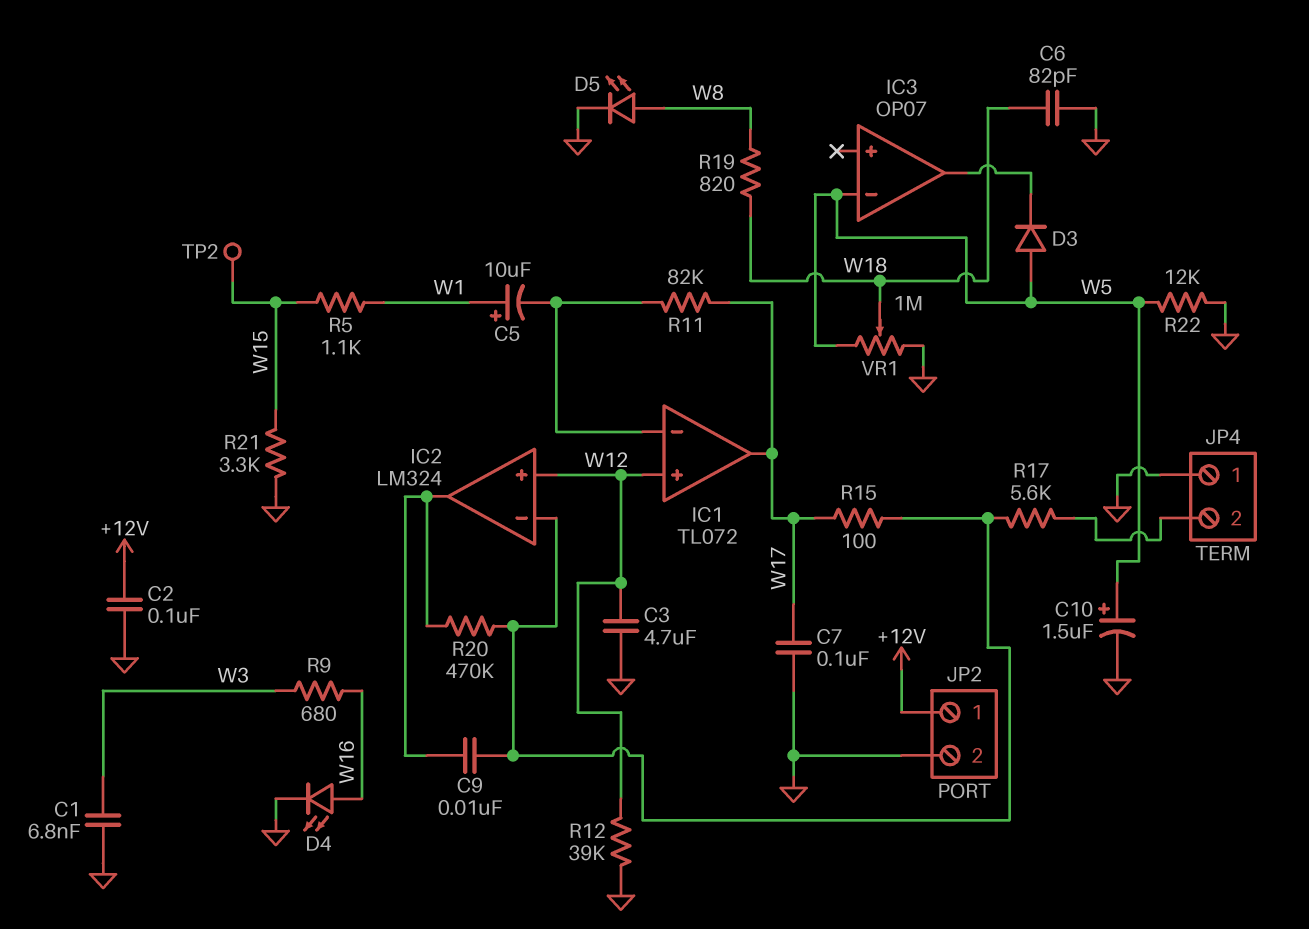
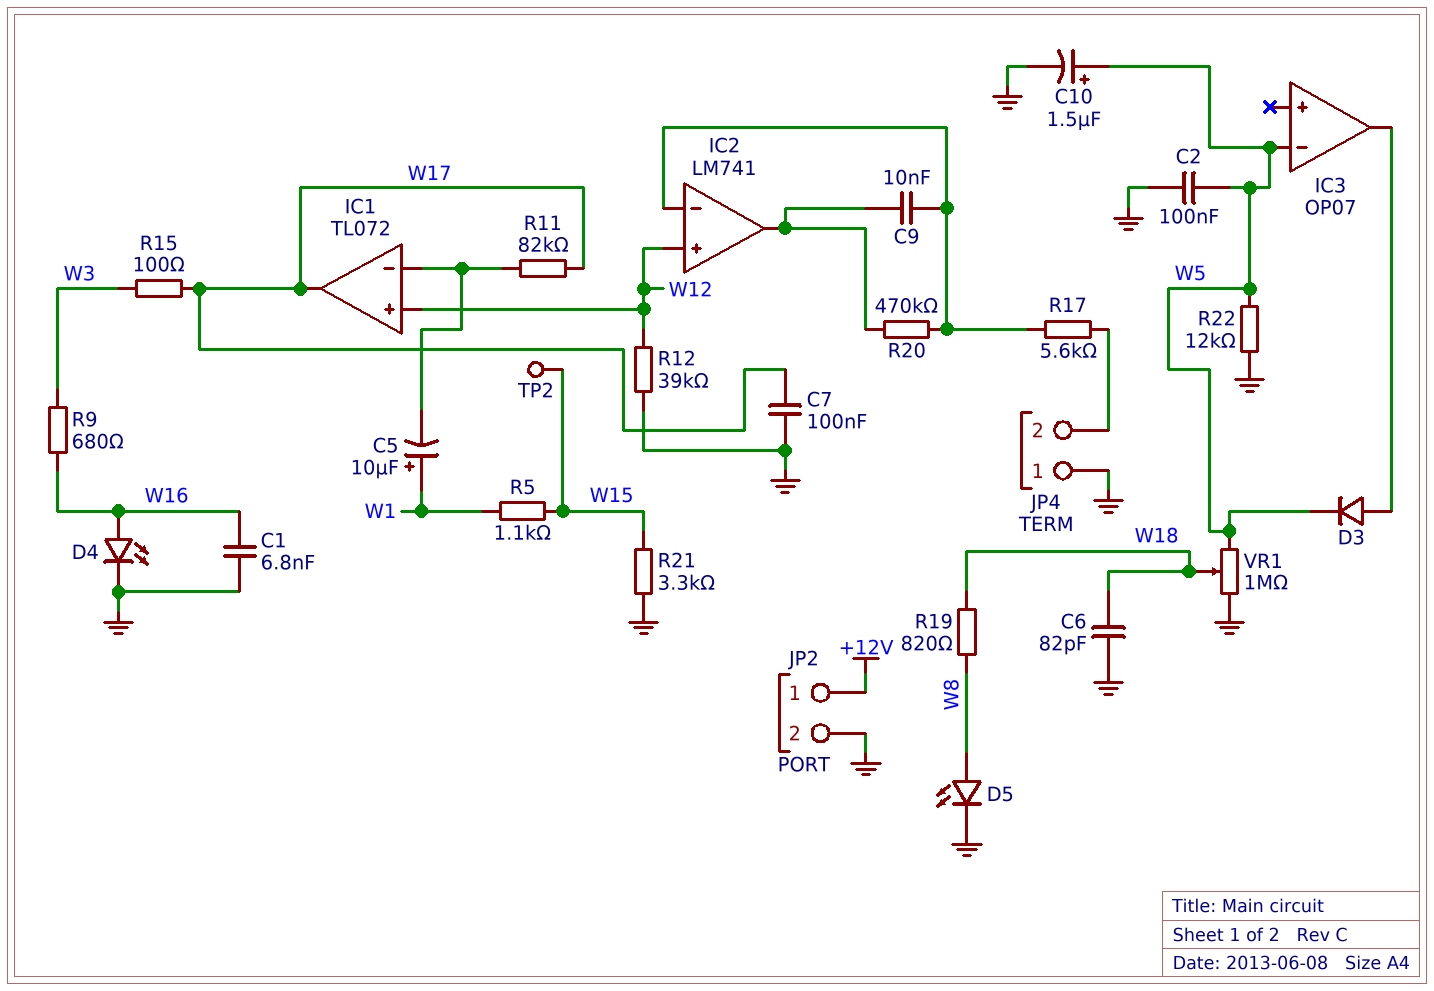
C1: 6.8nF (GND, W3) -> 6.8nF (GND, W16)
C2: 100nF (+12V, GND) -> 100nF (GND, W5)
C3: 4.7uF (GND, W12) -> none
D3: diode (A W5, K IC3/out) -> diode (A IC3/out, K W5)
IC2: LM324 -> LM741
R15: 100 (IC2/in-, W17) -> 100 (W3, W17)

